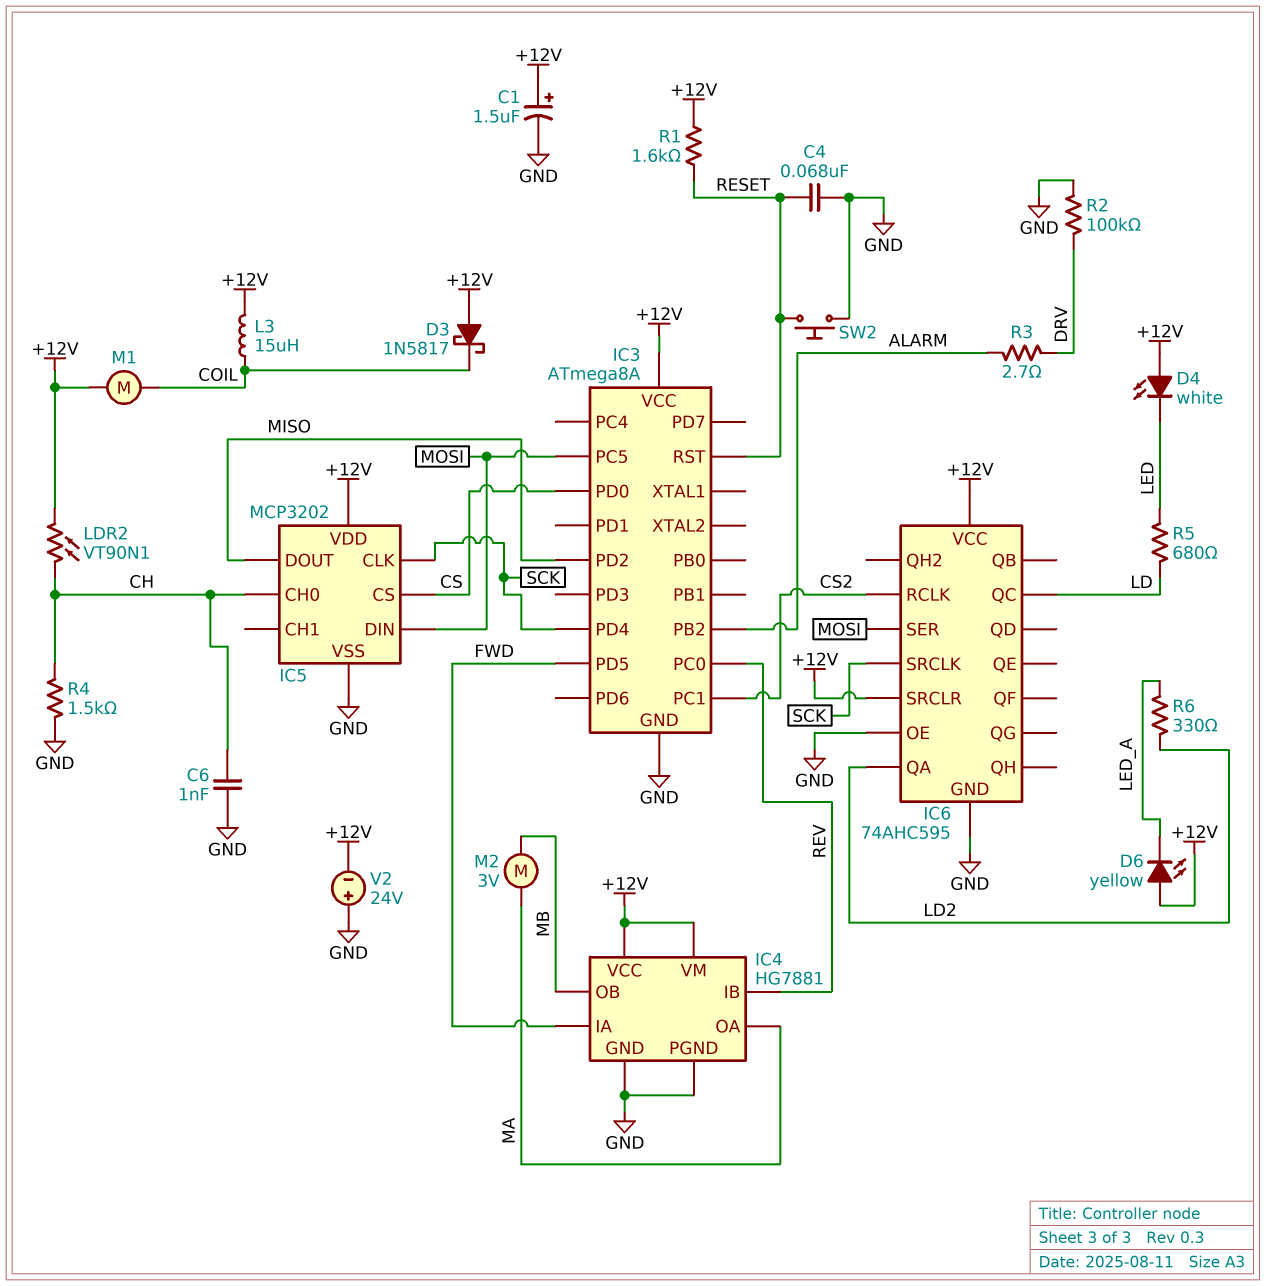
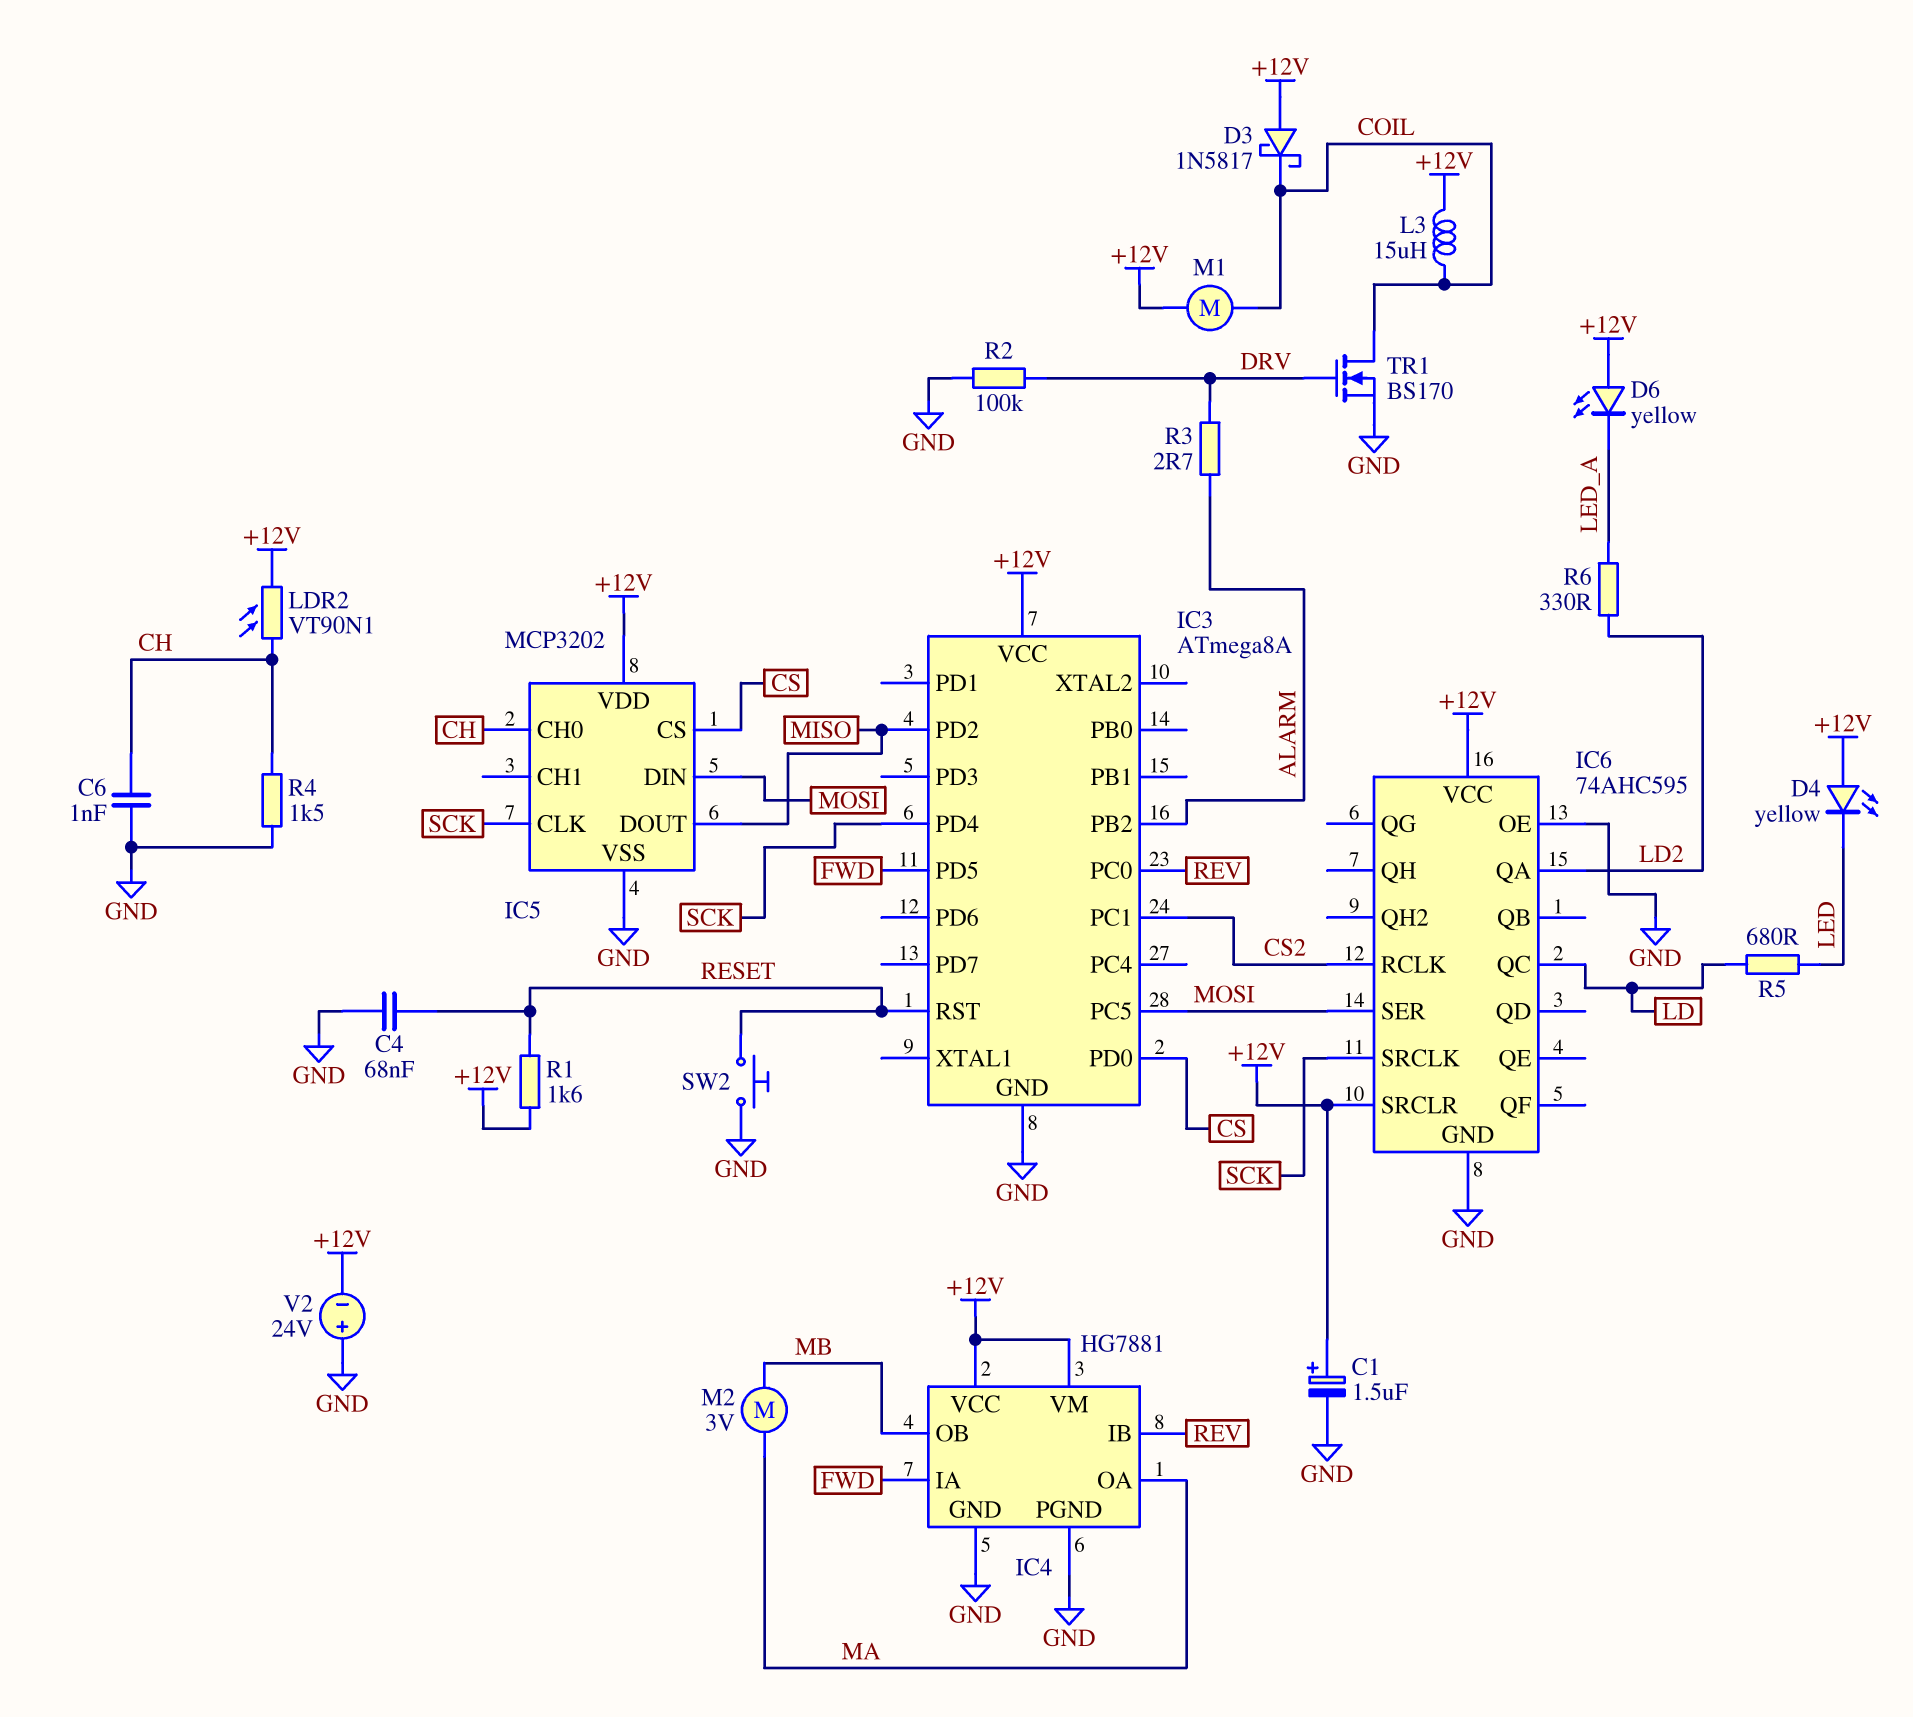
D4: LED white (A +12V, K LED) -> LED yellow (A +12V, K LED)
TR1: none -> NMOS BS170 (G DRV, D COIL, S GND)

